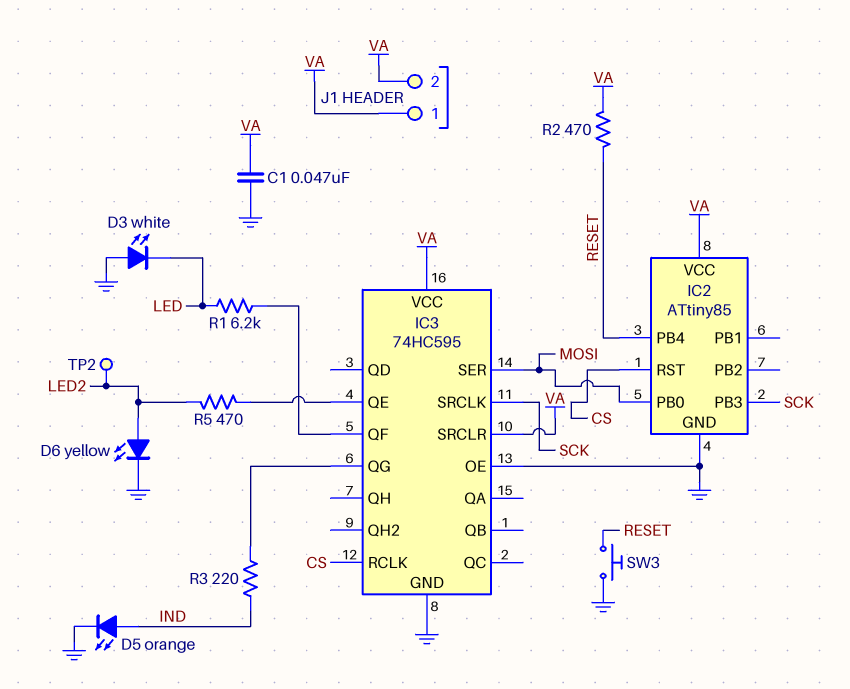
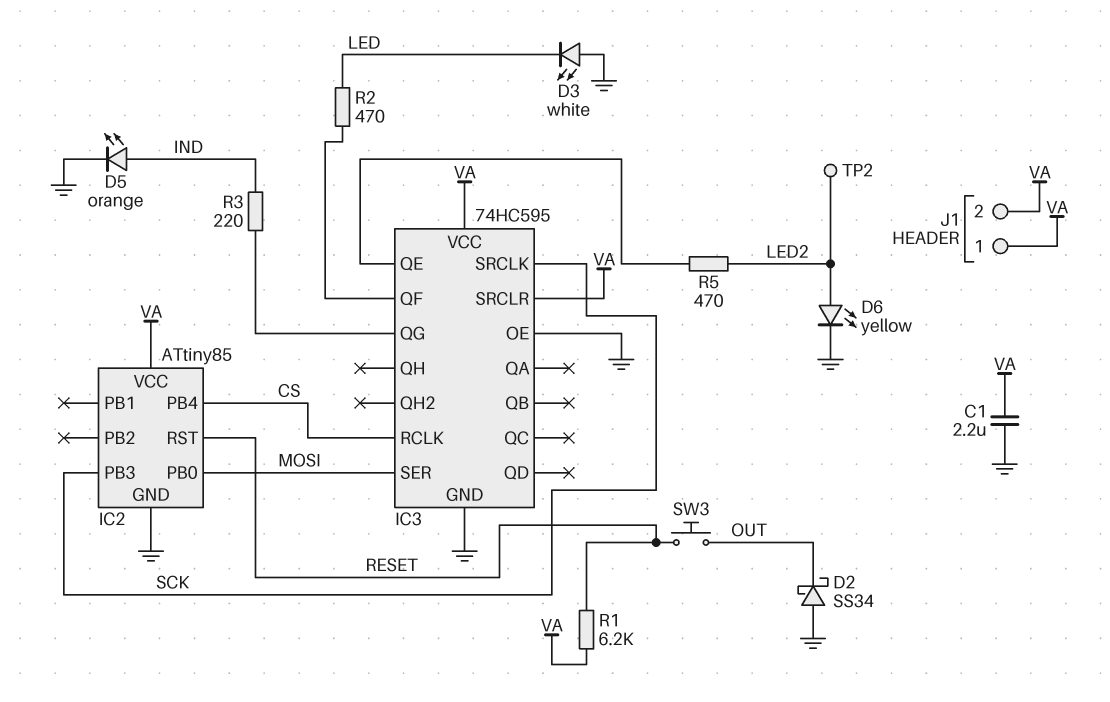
C1: 47nF (GND, VA) -> 2.2uF (GND, VA)
D2: none -> schottky SS34 (A GND, K OUT)
IC2 pin PB4: RESET -> CS
IC2 pin RST: CS -> RESET
R1: 6.2k (IC3/QF, LED) -> 6.2k (RESET, VA)
R2: 470 (RESET, VA) -> 470 (IC3/QF, LED)
SW3: button (GND, RESET) -> button (OUT, RESET)

